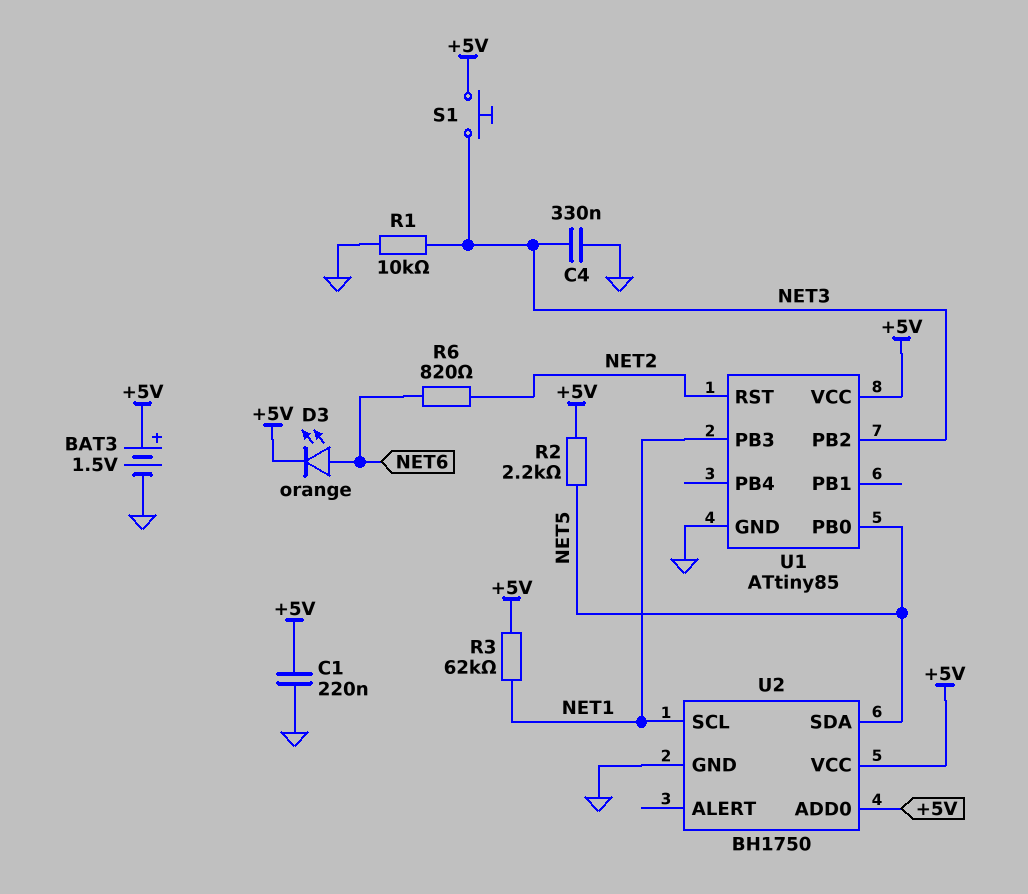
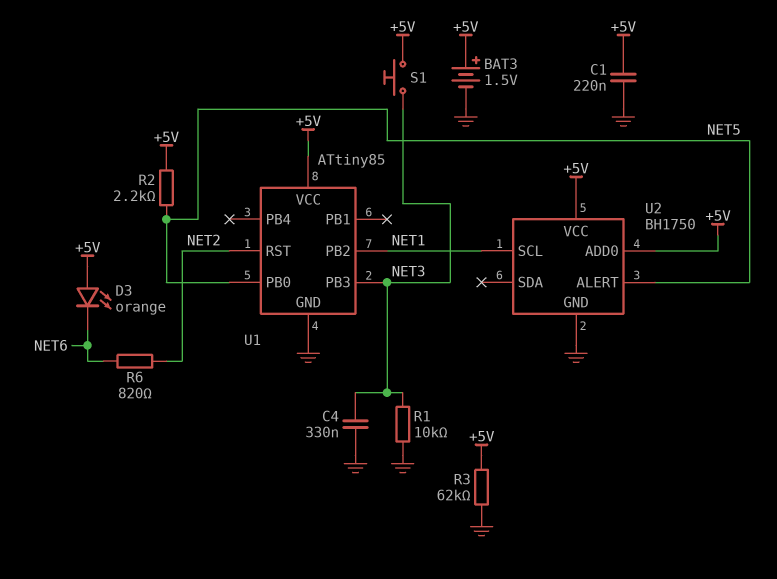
D3: LED orange (A NET6, K +5V) -> LED orange (A +5V, K NET6)
R3: 62k (+5V, NET1) -> 62k (+5V, GND)
U1 pin PB2: NET3 -> NET1
U1 pin PB3: NET1 -> NET3
U2 pin ALERT: none -> NET5
U2 pin SDA: NET5 -> none

